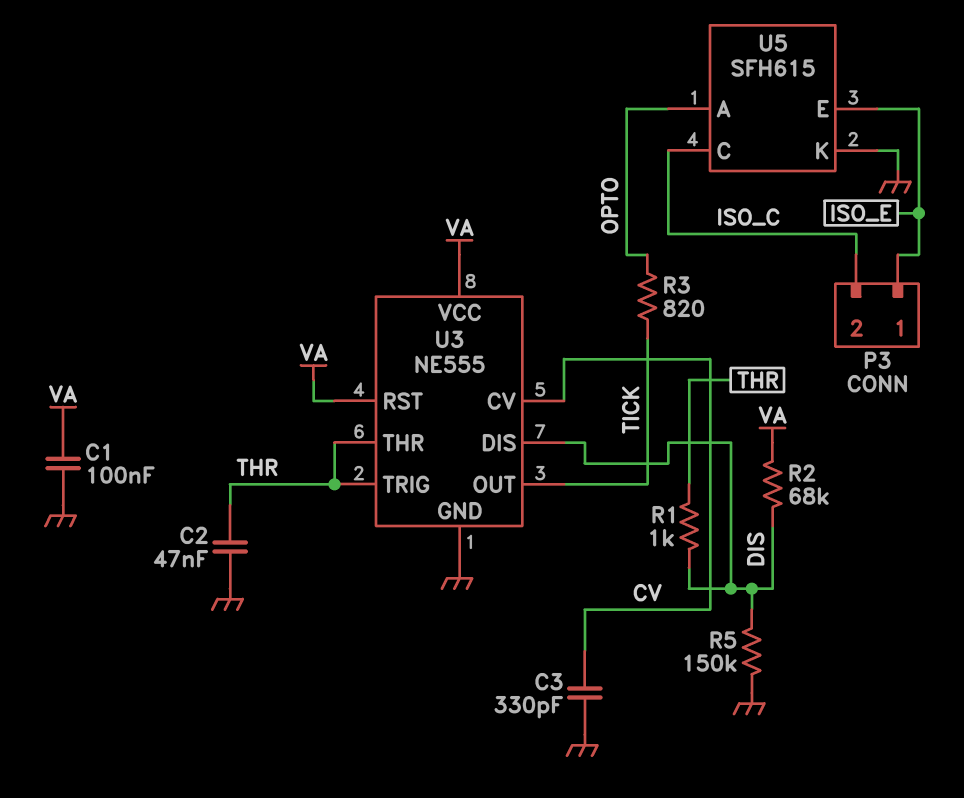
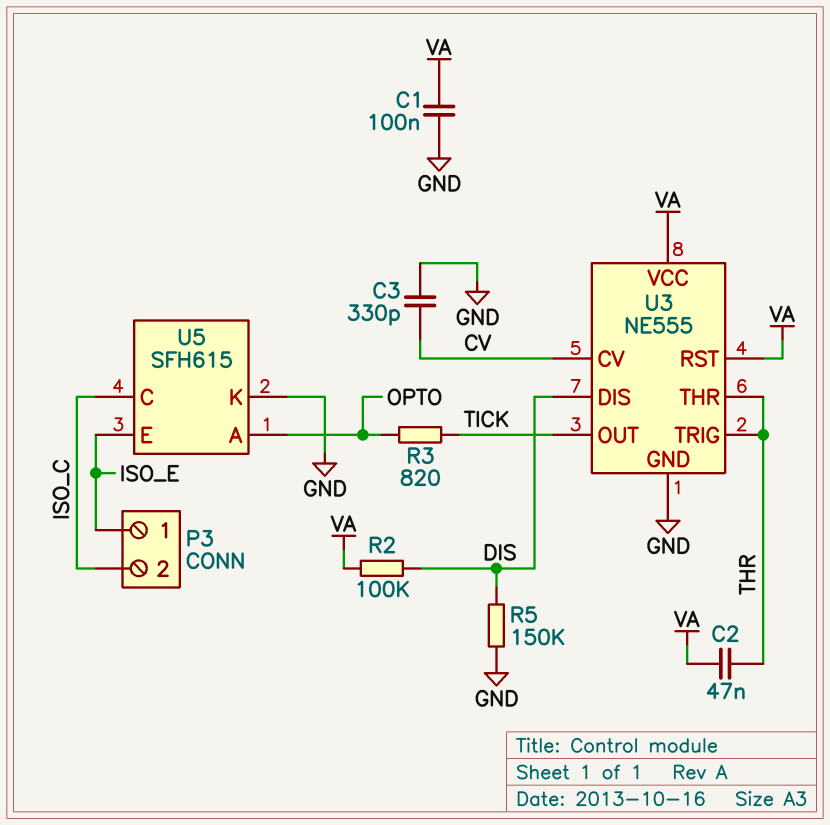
C2: 47nF (GND, THR) -> 47nF (THR, VA)
R1: 1k (DIS, THR) -> none
R2: 68k (DIS, VA) -> 100k (DIS, VA)

